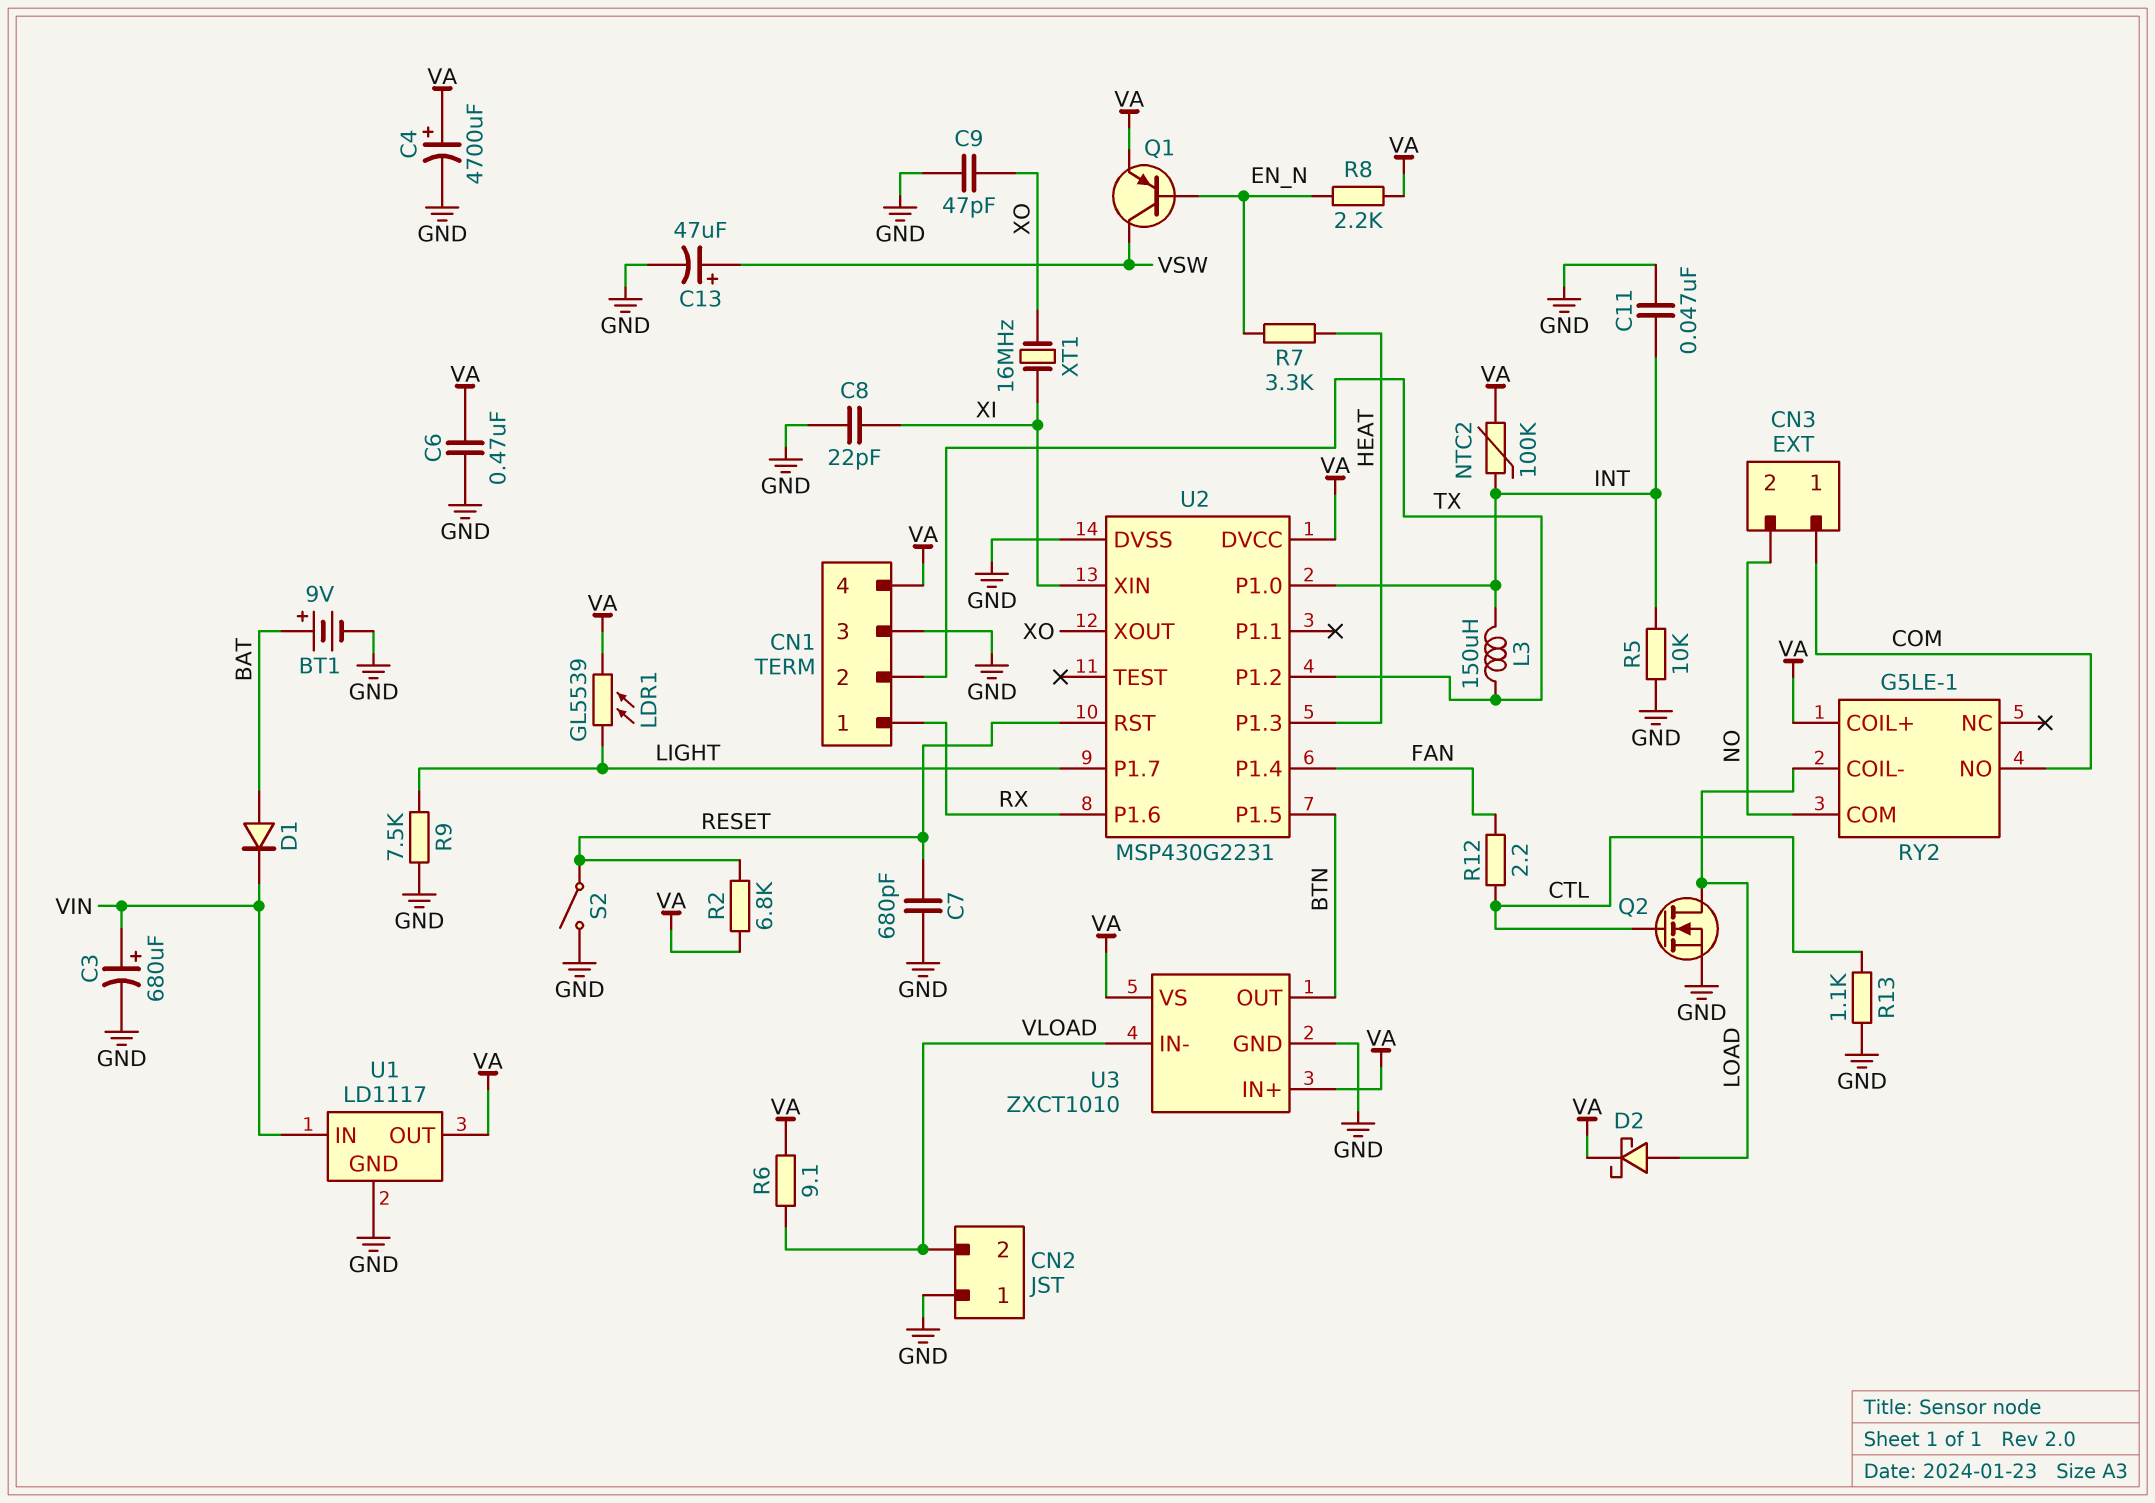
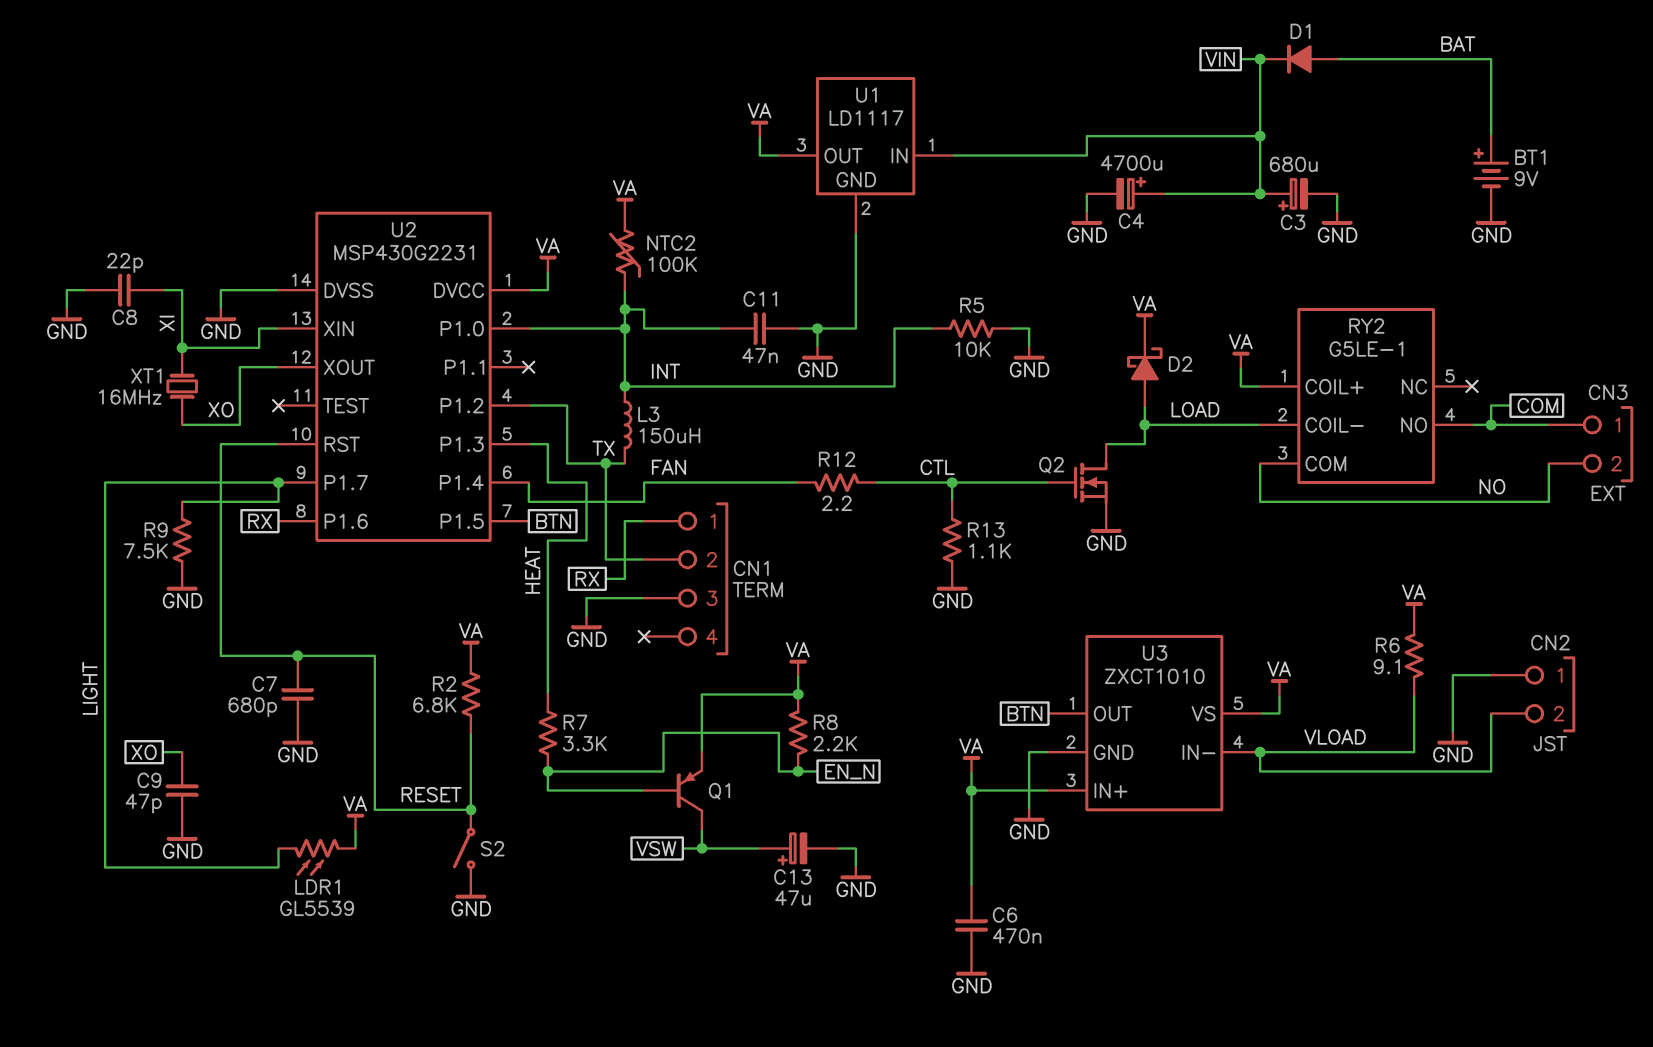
C4: 4700uF (plus VA, minus GND) -> 4700uF (plus VIN, minus GND)
CN1 pin 4: VA -> none

